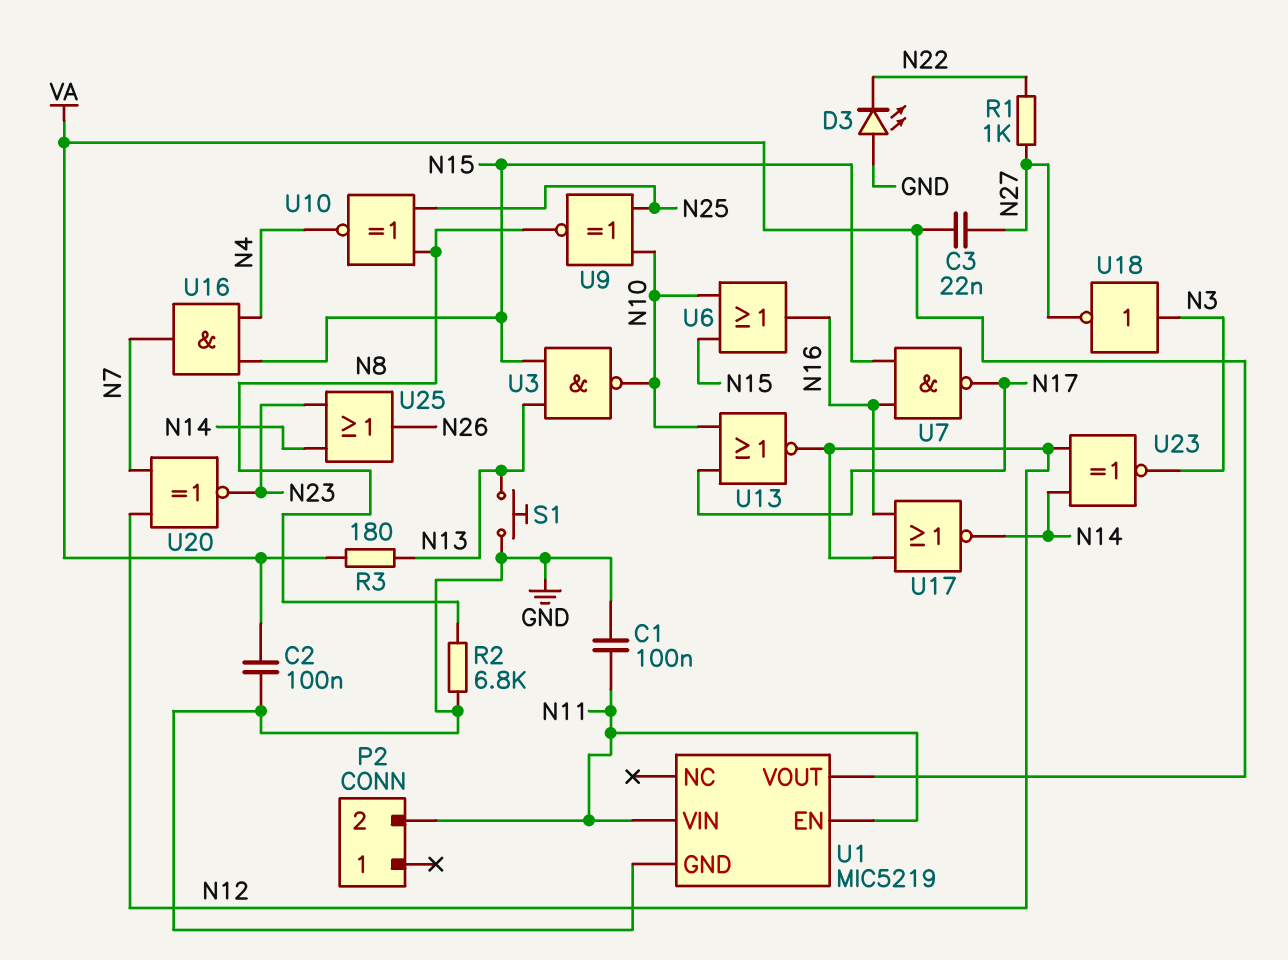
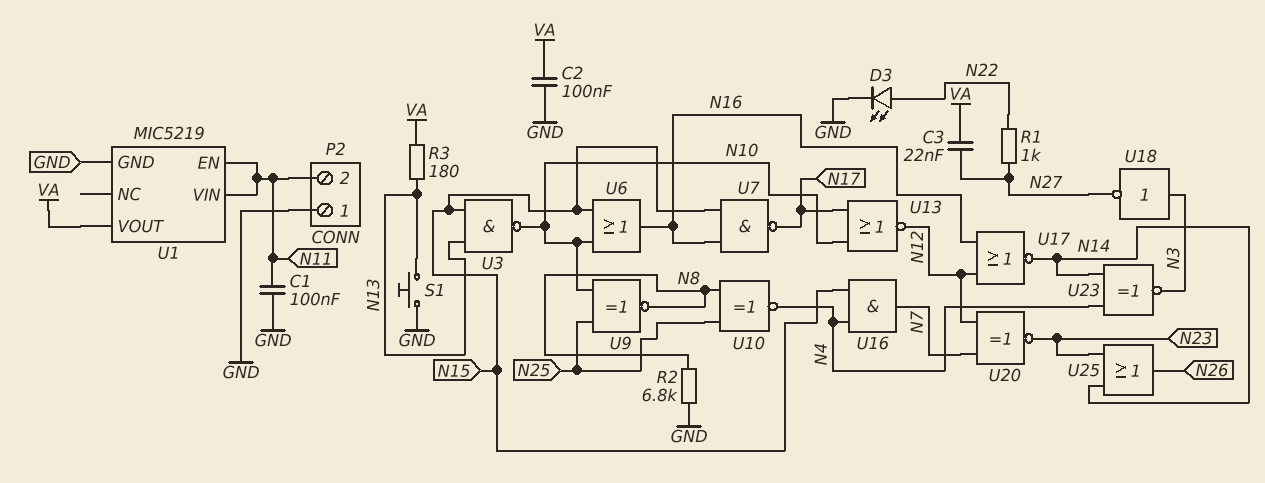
D3: LED (A GND, K N22) -> LED (A N22, K GND)
P2 pin 1: none -> GND
U23: XNOR (in N12, in N14, out N3) -> XNOR (in N4, in N14, out N3)

